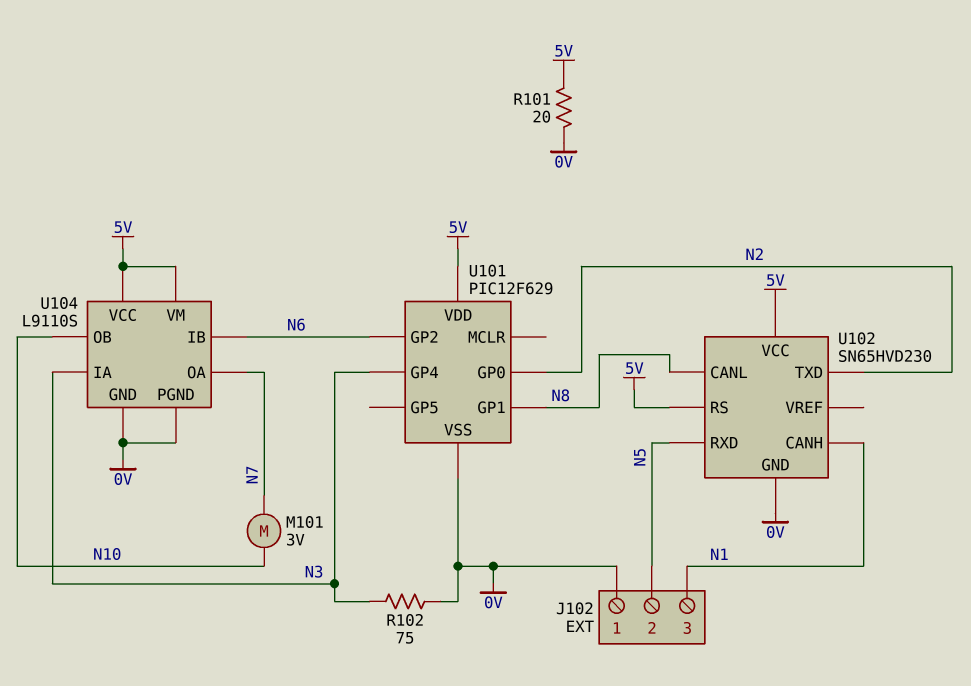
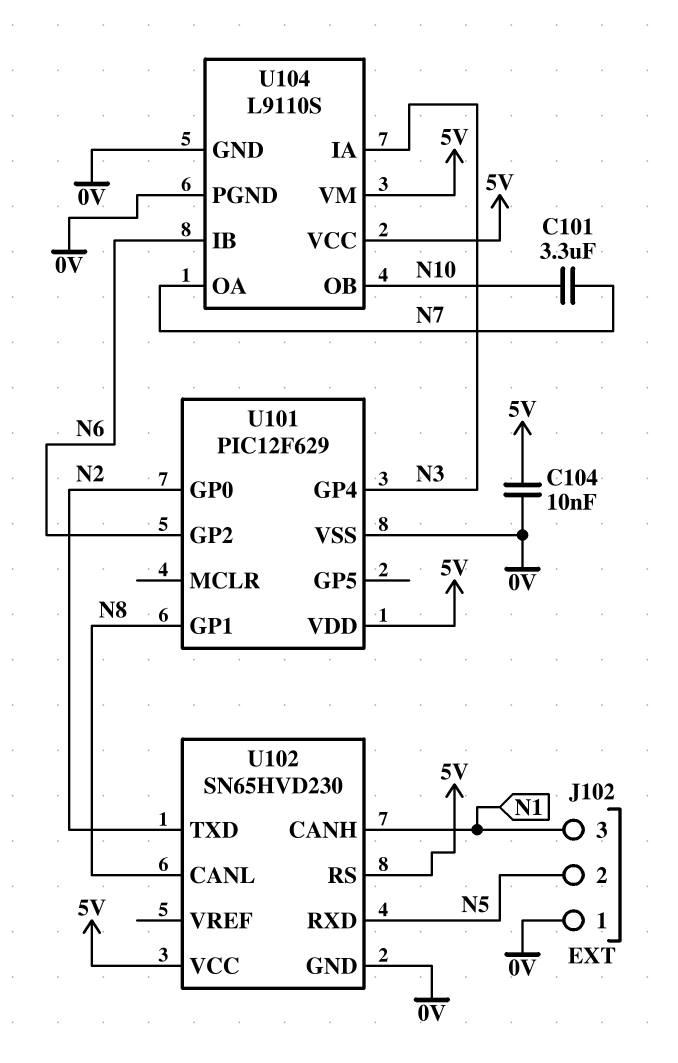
C101: none -> 3.3uF (N7, N10)
C104: none -> 10nF (0V, 5V)
M101: motor 3V (N7, N10) -> none
R101: 20 (0V, 5V) -> none
R102: 75 (0V, N3) -> none

